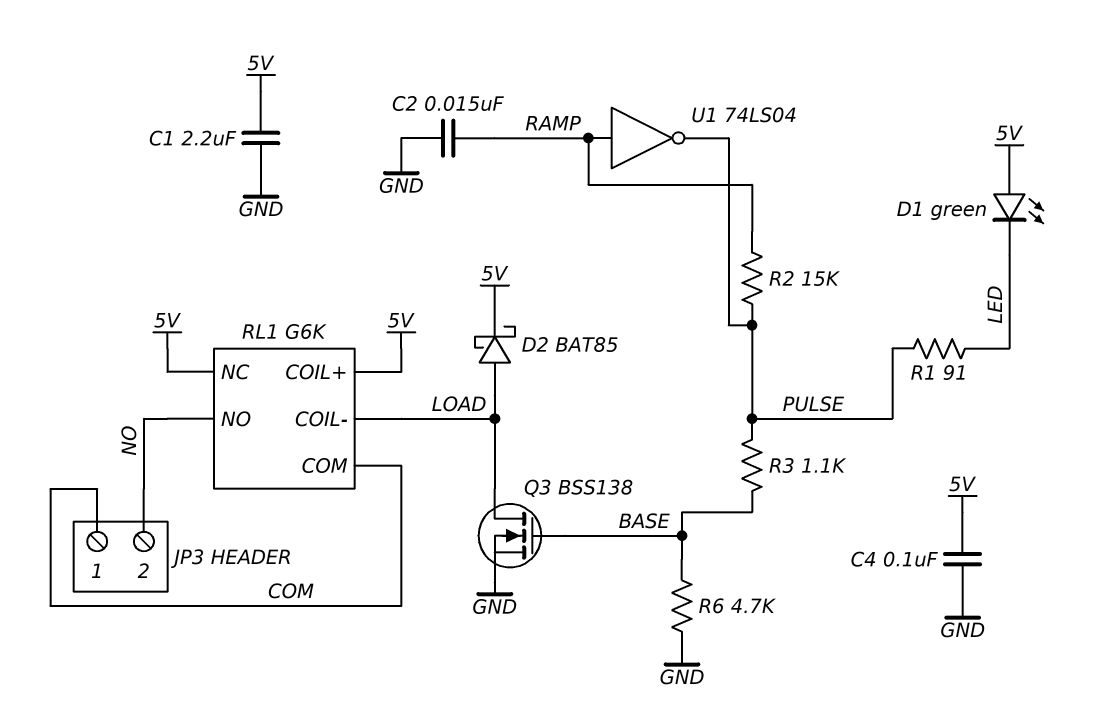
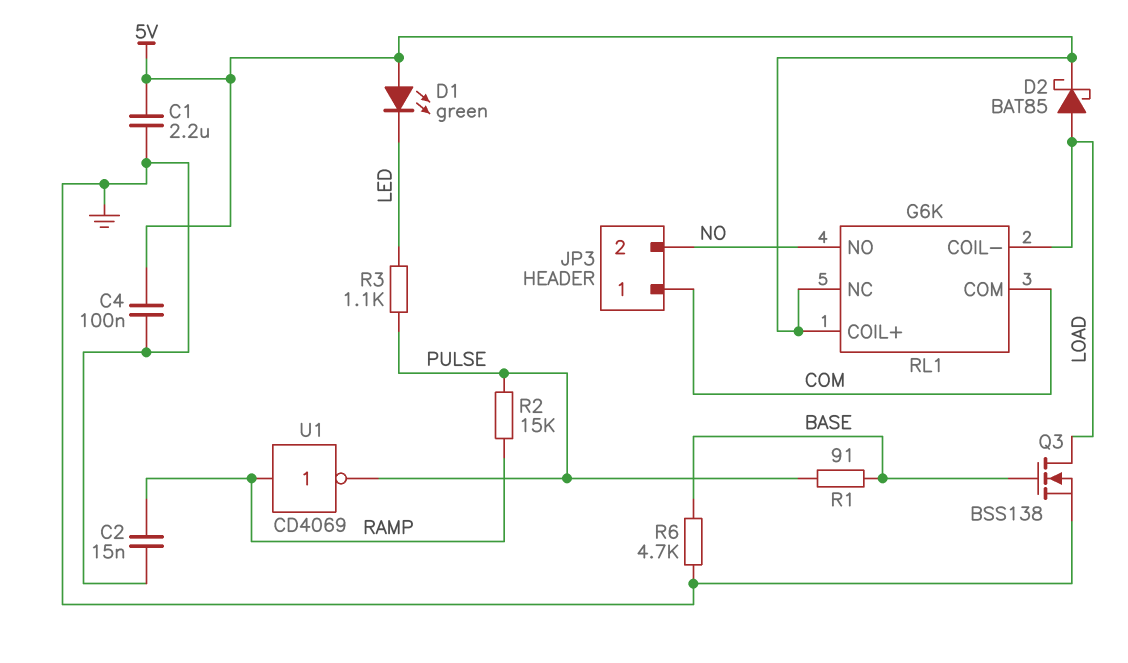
R1: 91 (LED, PULSE) -> 91 (BASE, PULSE)
R3: 1.1k (BASE, PULSE) -> 1.1k (LED, PULSE)
U1: NOT 74LS04 (in RAMP, out PULSE) -> NOT CD4069 (in RAMP, out PULSE)

